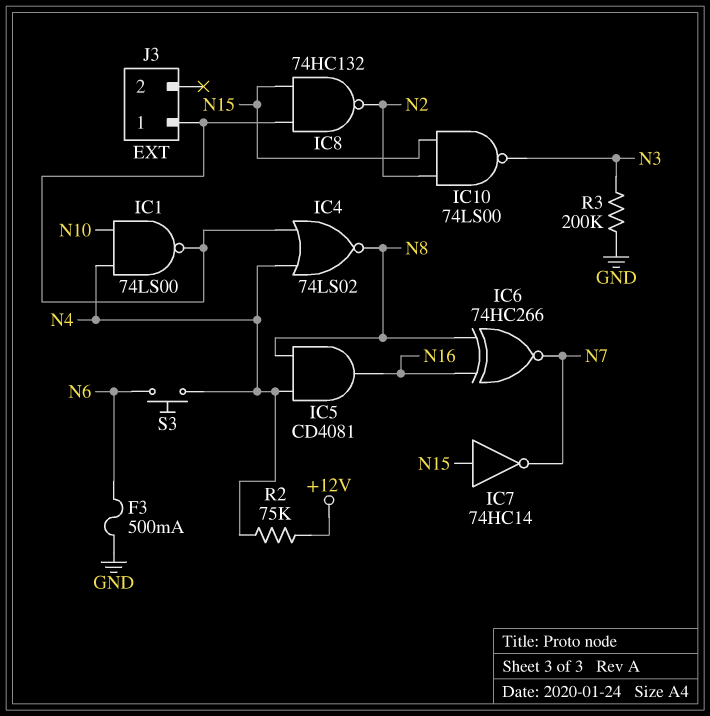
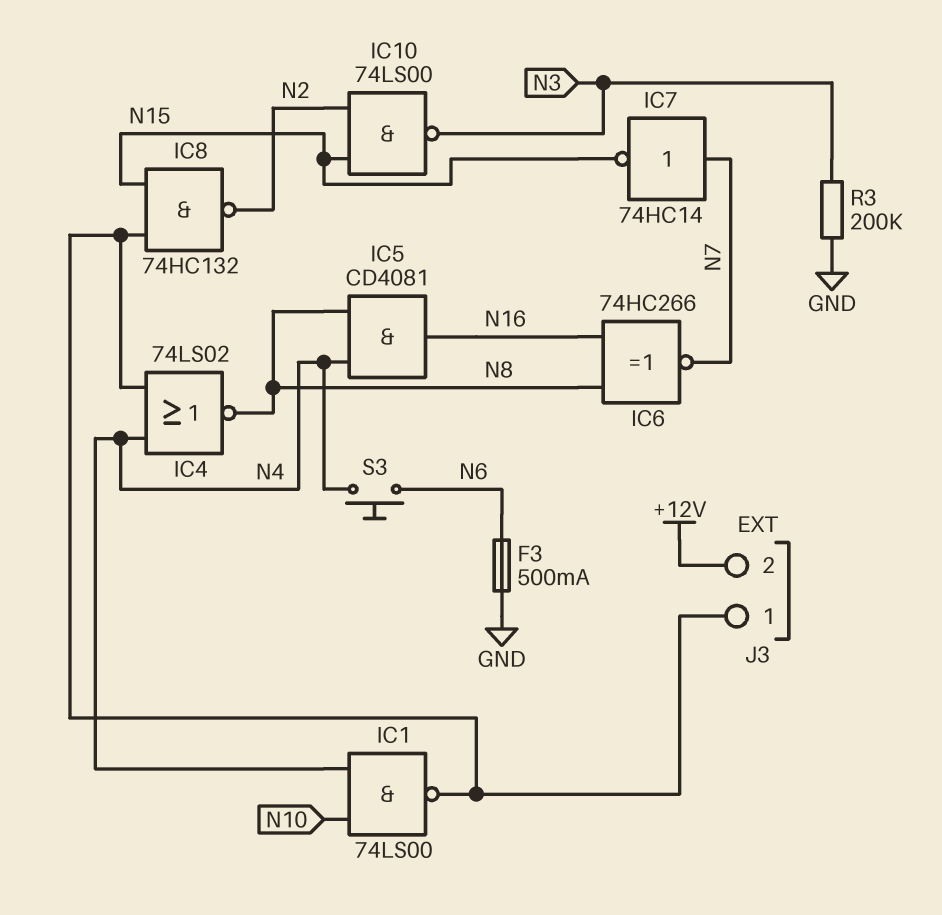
IC7: NOT 74HC14 (in N15, out N7) -> NOT 74HC14 (in N7, out N15)
J3 pin 2: none -> +12V
R2: 75k (+12V, N4) -> none

